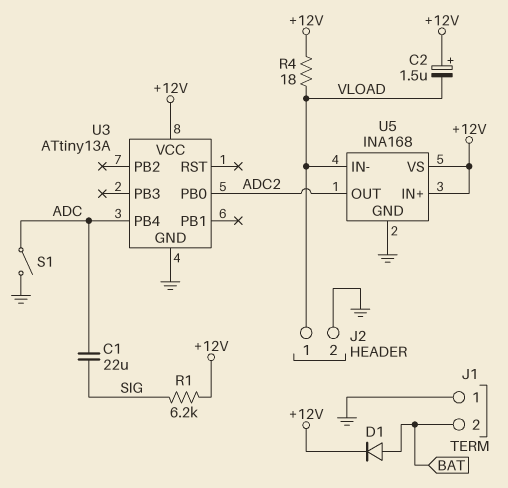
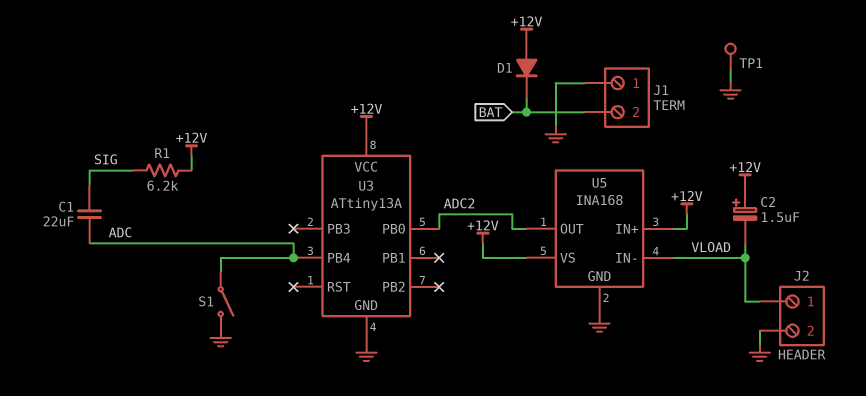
D1: diode (A BAT, K +12V) -> diode (A +12V, K BAT)
R4: 18 (+12V, VLOAD) -> none
TP1: none -> test point (GND)

